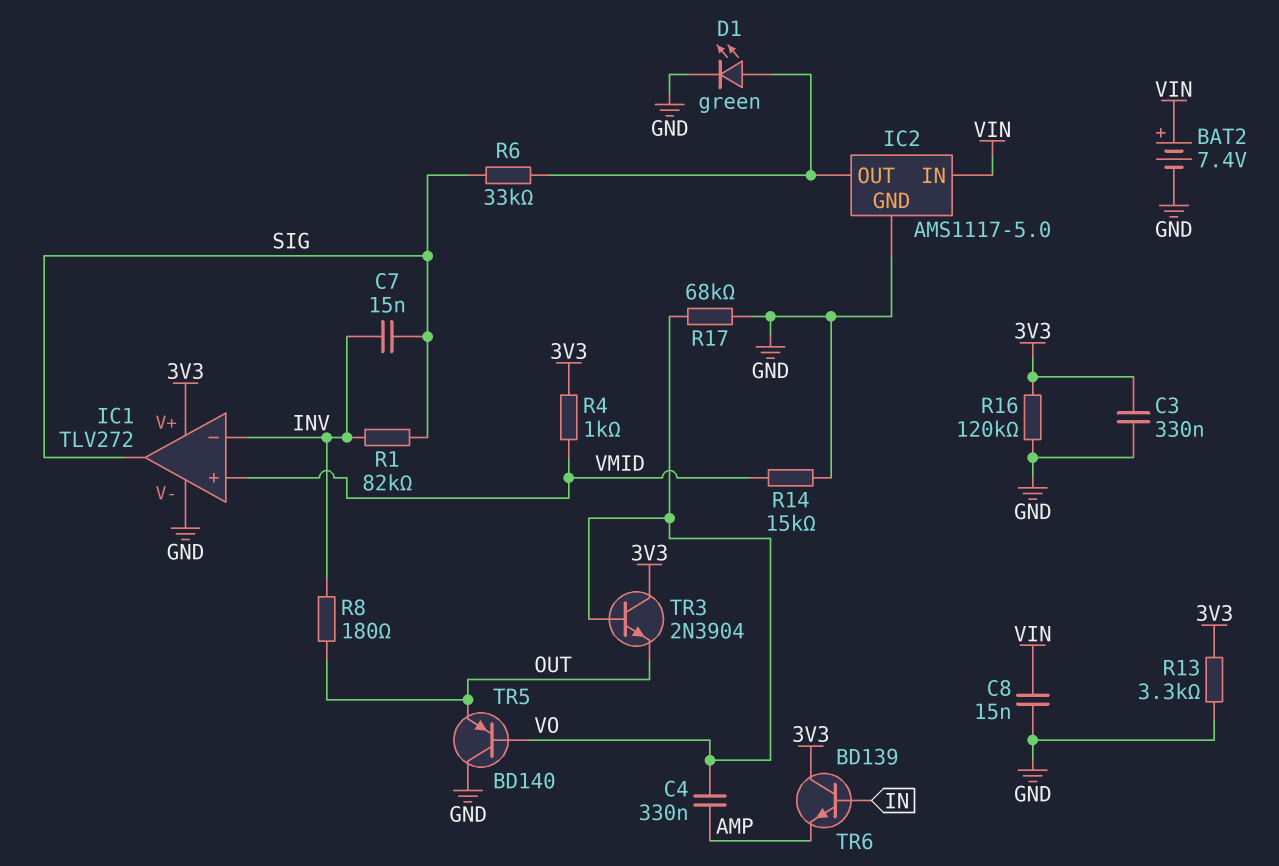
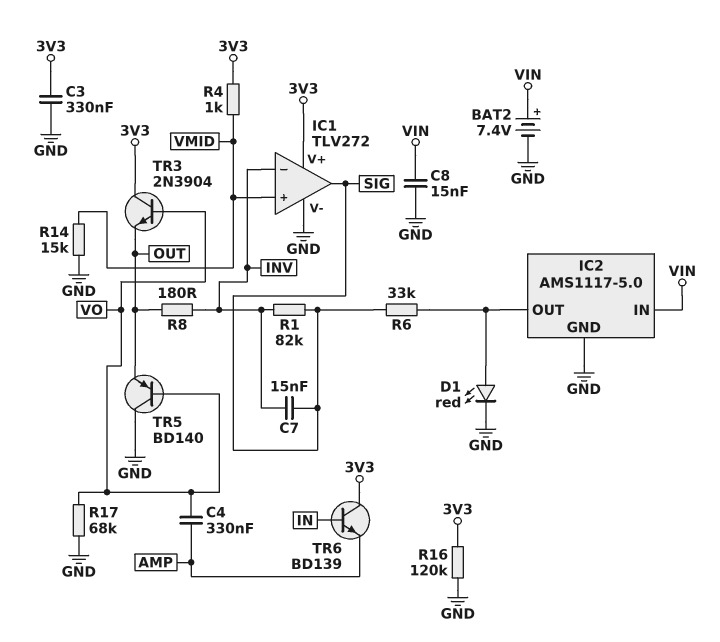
D1: LED green (A IC2/OUT, K GND) -> LED red (A IC2/OUT, K GND)
R13: 3.3k (3V3, GND) -> none

